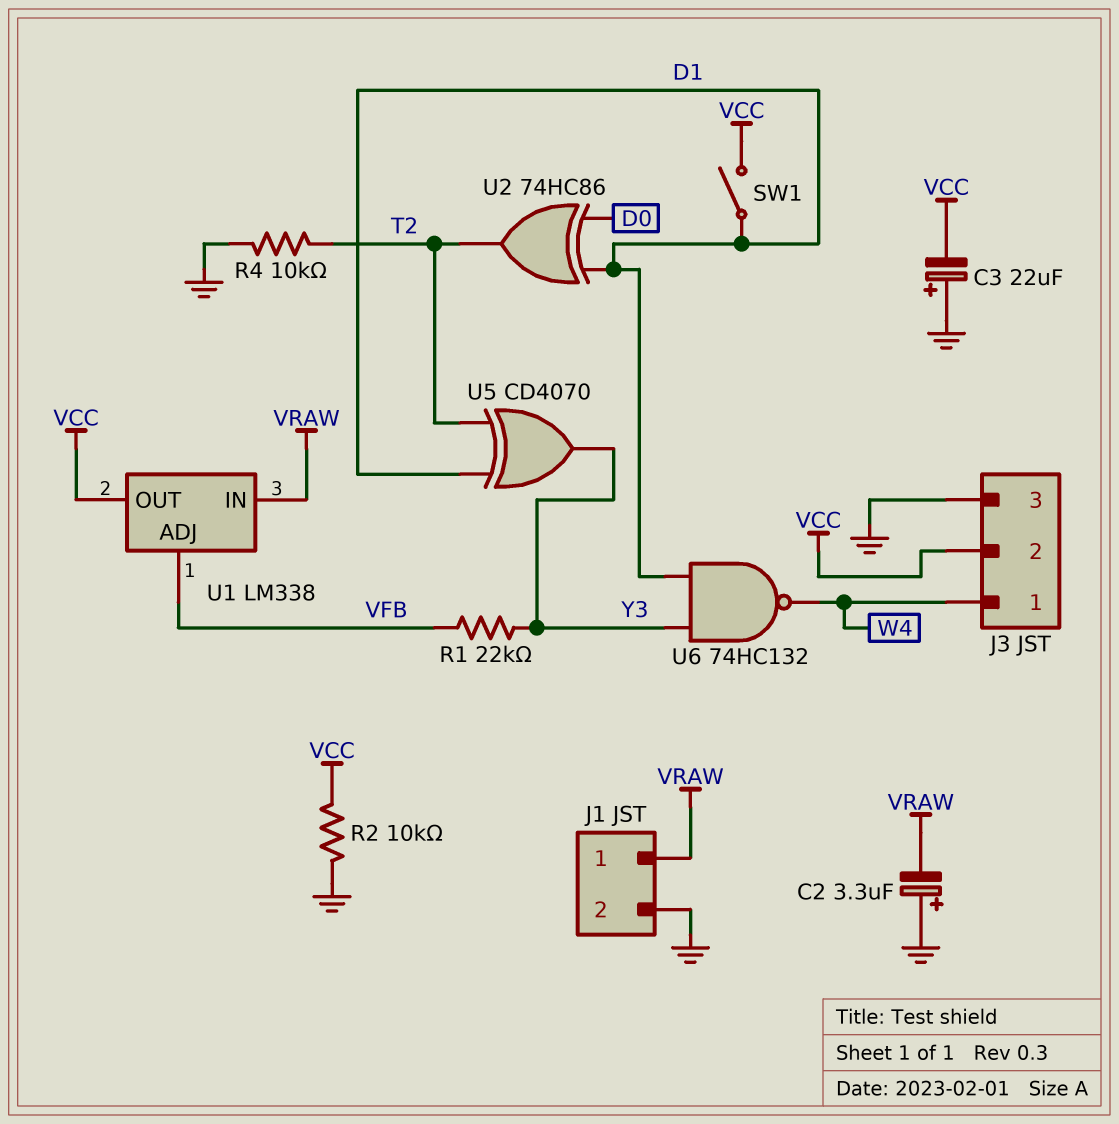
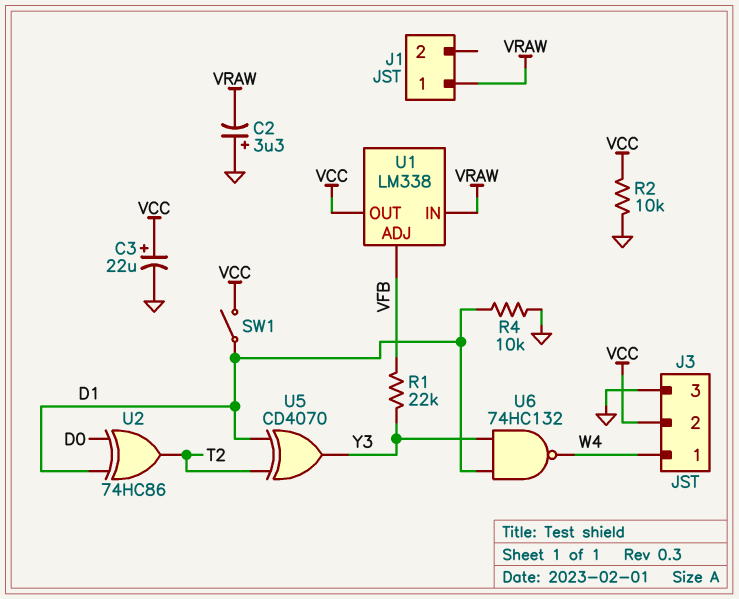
C3: 22uF (plus GND, minus VCC) -> 22uF (plus VCC, minus GND)
J1 pin 2: GND -> none
R4: 10k (GND, T2) -> 10k (D1, GND)

